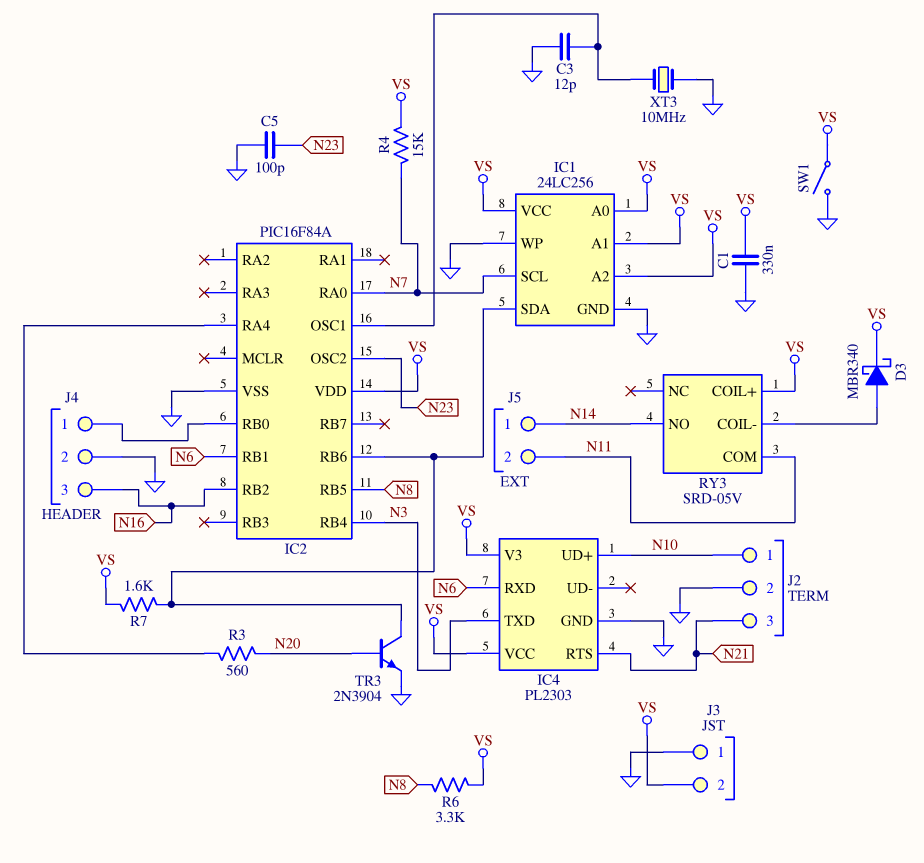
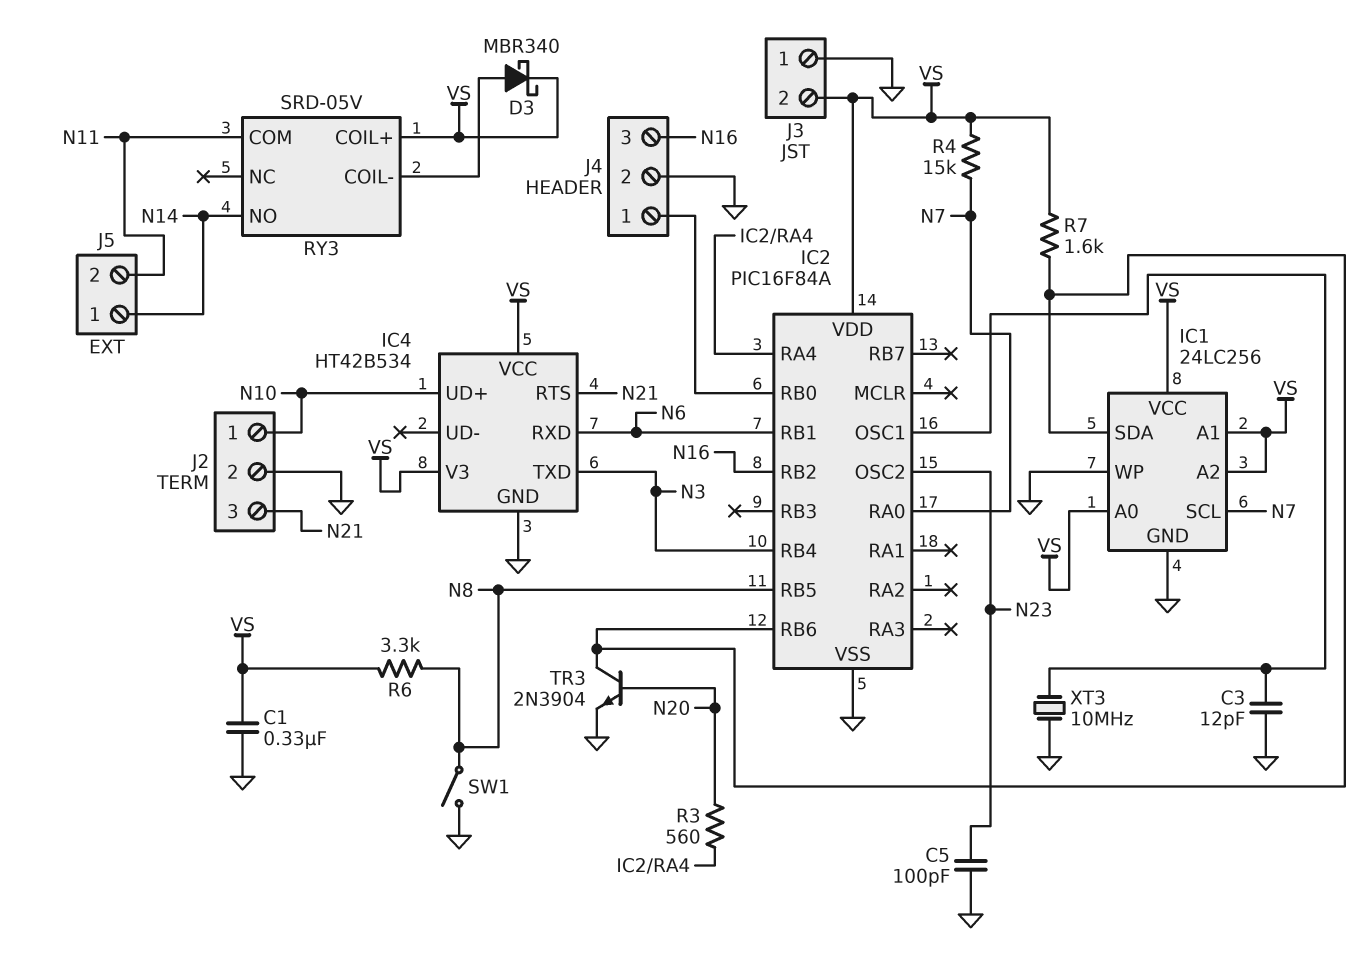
IC4: PL2303 -> HT42B534
SW1: switch (GND, VS) -> switch (GND, N8)

